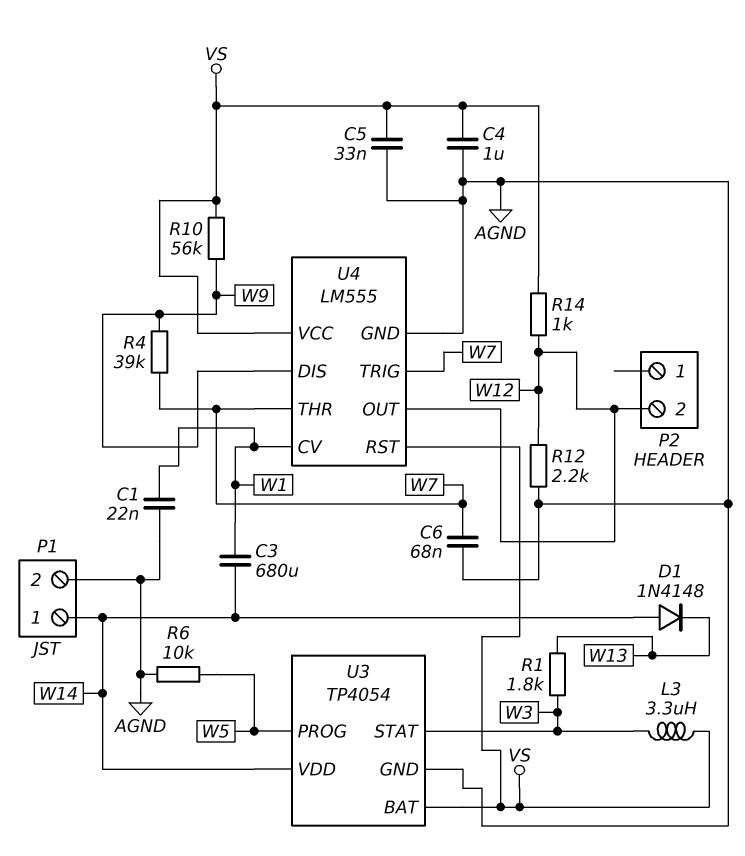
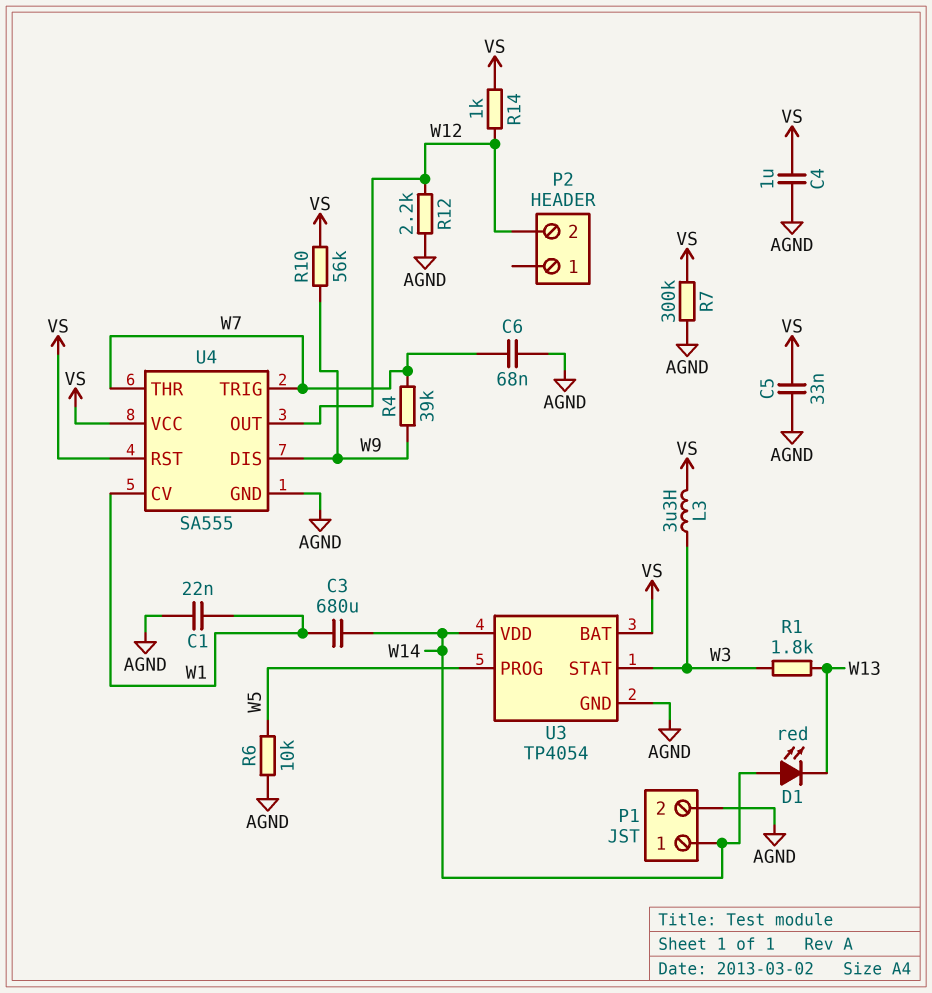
D1: diode 1N4148 (A W14, K W13) -> LED red (A W14, K W13)
R7: none -> 300k (AGND, VS)
U4: LM555 -> SA555

